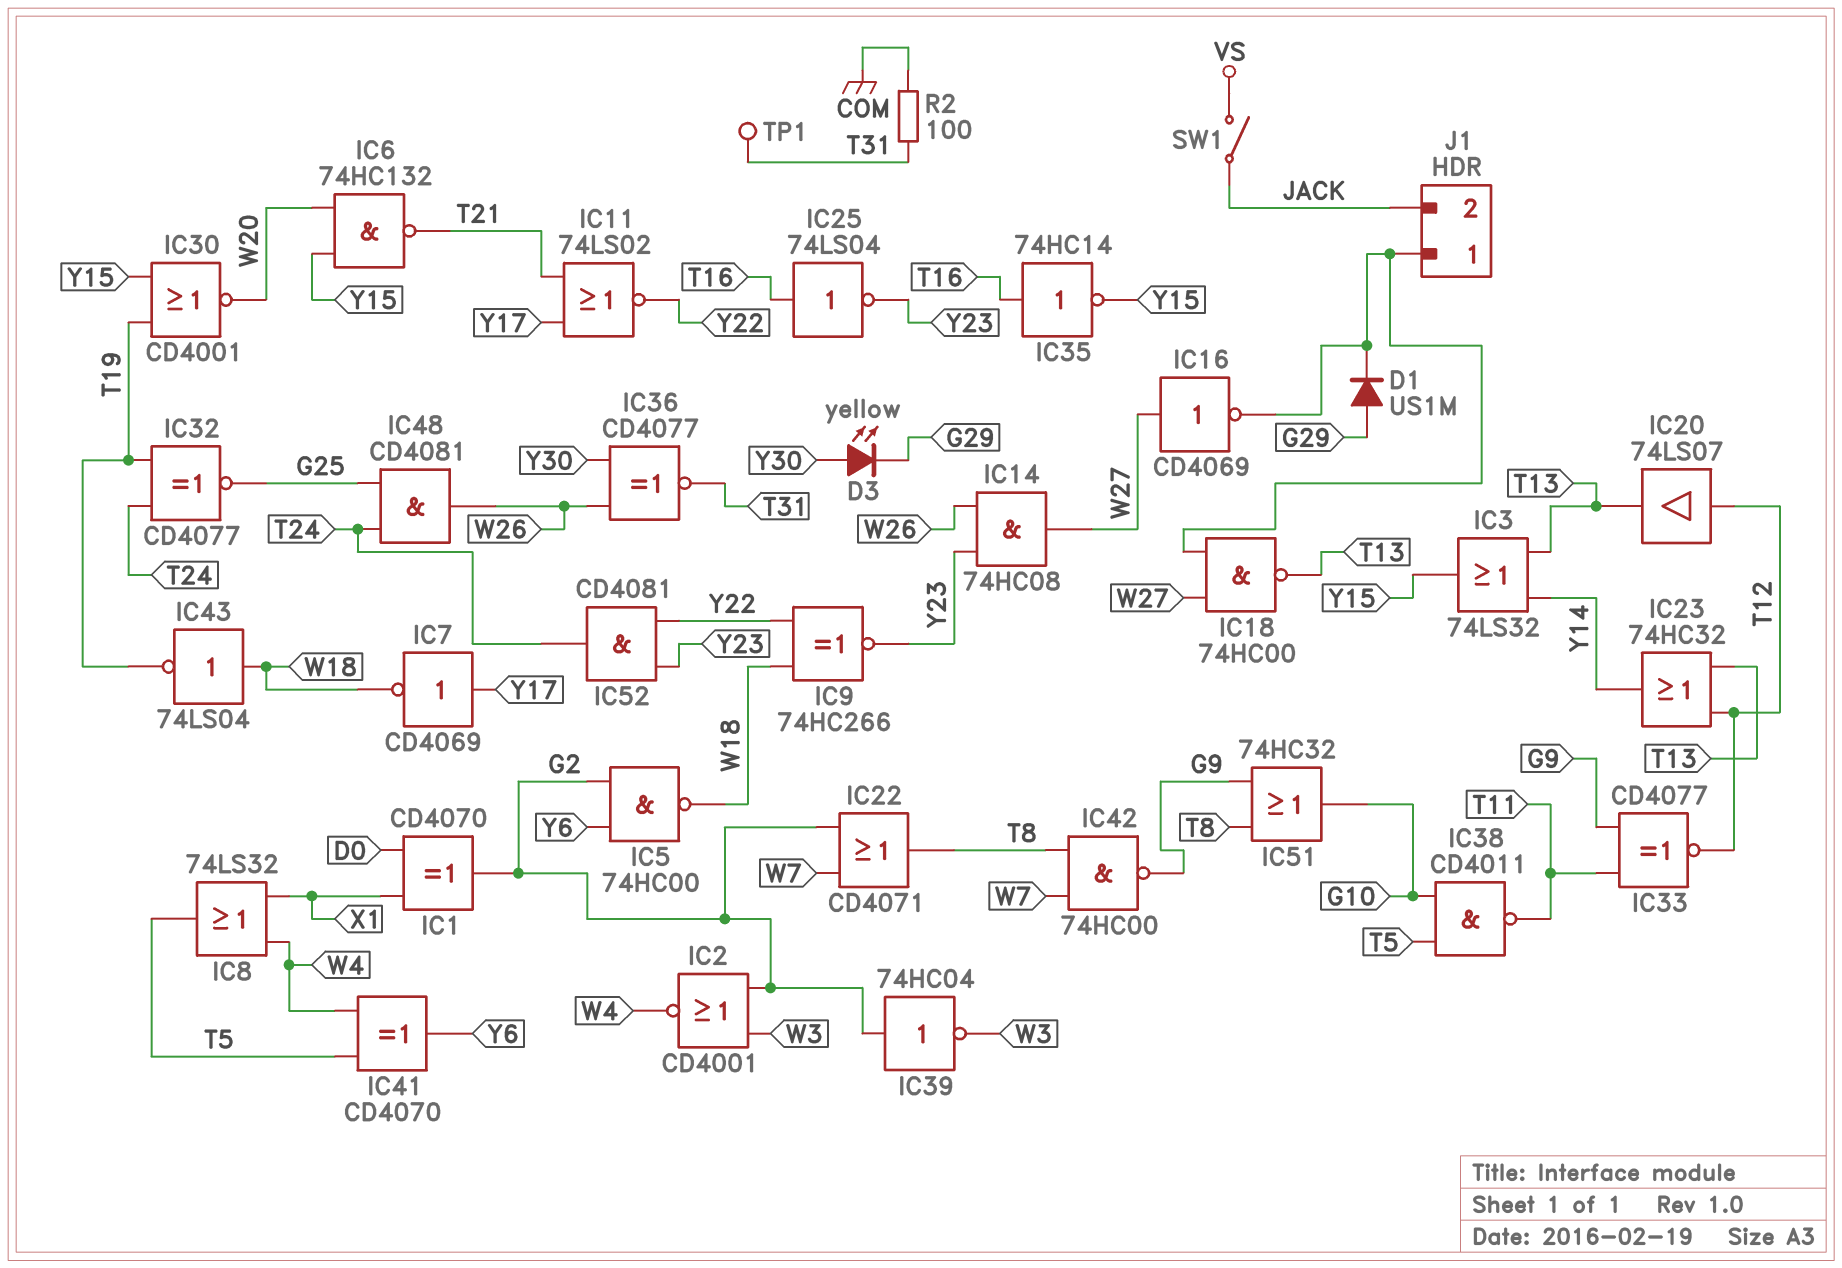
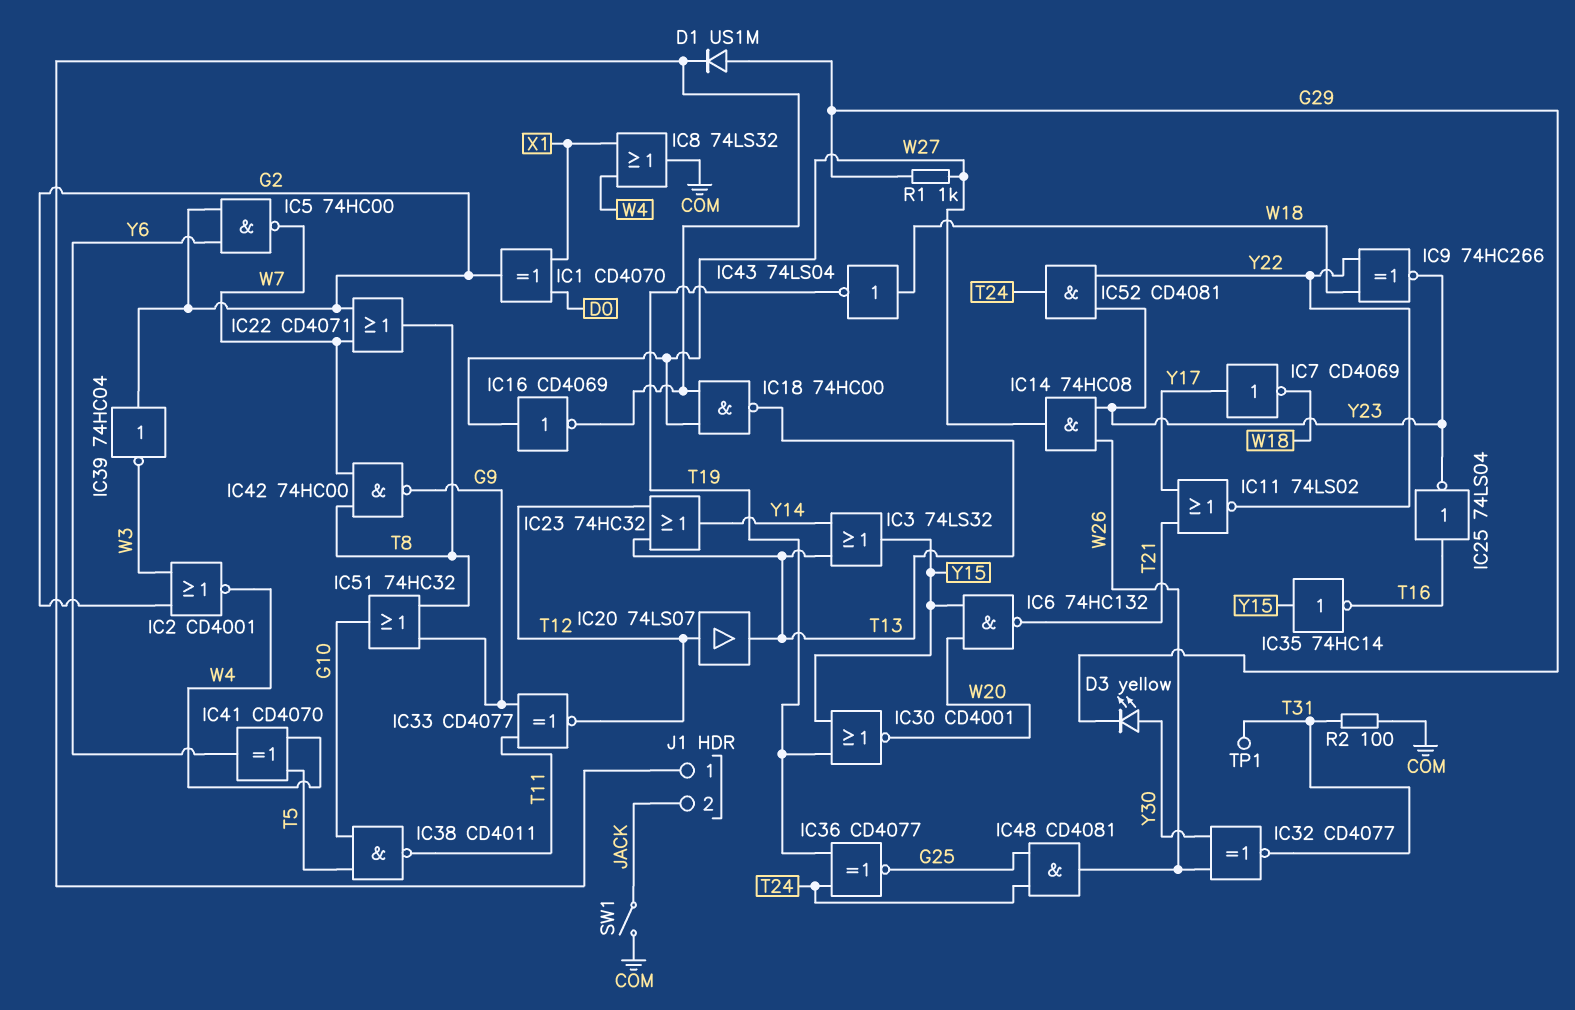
IC5: NAND 74HC00 (in G2, in Y6, out W18) -> NAND 74HC00 (in G2, in Y6, out W7)
IC8: OR 74LS32 (in W4, in X1, out T5) -> OR 74LS32 (in W4, in X1, out COM)
IC32: XNOR CD4077 (in T19, in T24, out G25) -> XNOR CD4077 (in W26, in Y30, out T31)
IC35: NOT 74HC14 (in T16, out Y15) -> NOT 74HC14 (in Y15, out T16)
IC36: XNOR CD4077 (in W26, in Y30, out T31) -> XNOR CD4077 (in T19, in T24, out G25)
R1: none -> 1k (G29, W27)
SW1: switch (JACK, VS) -> switch (COM, JACK)

